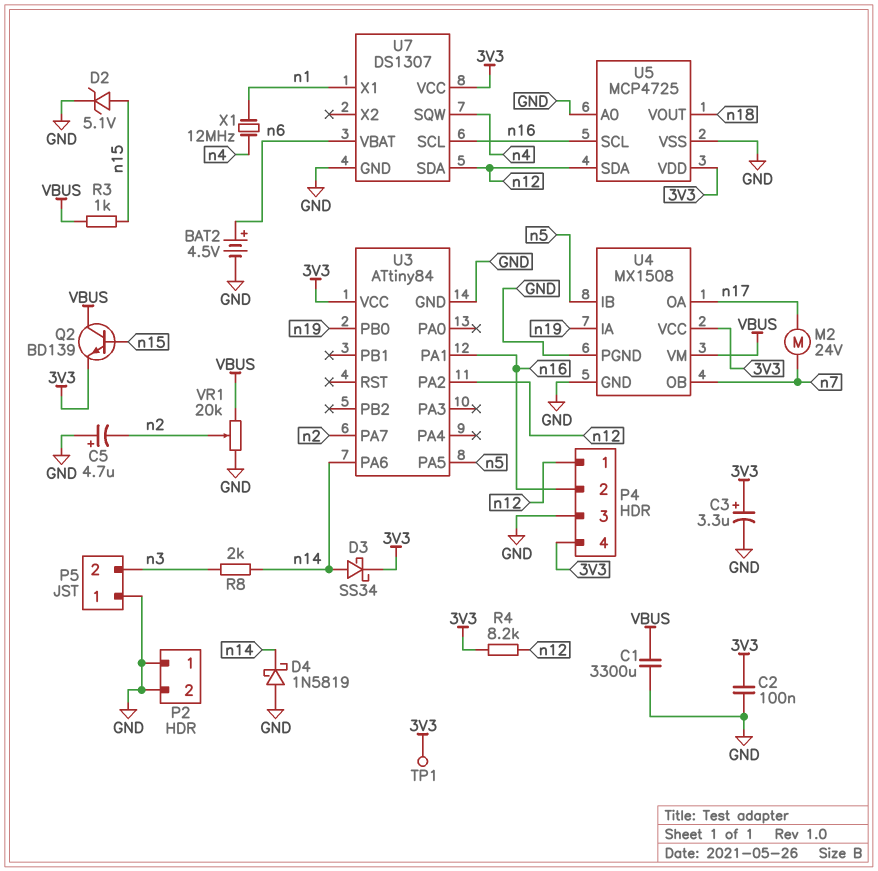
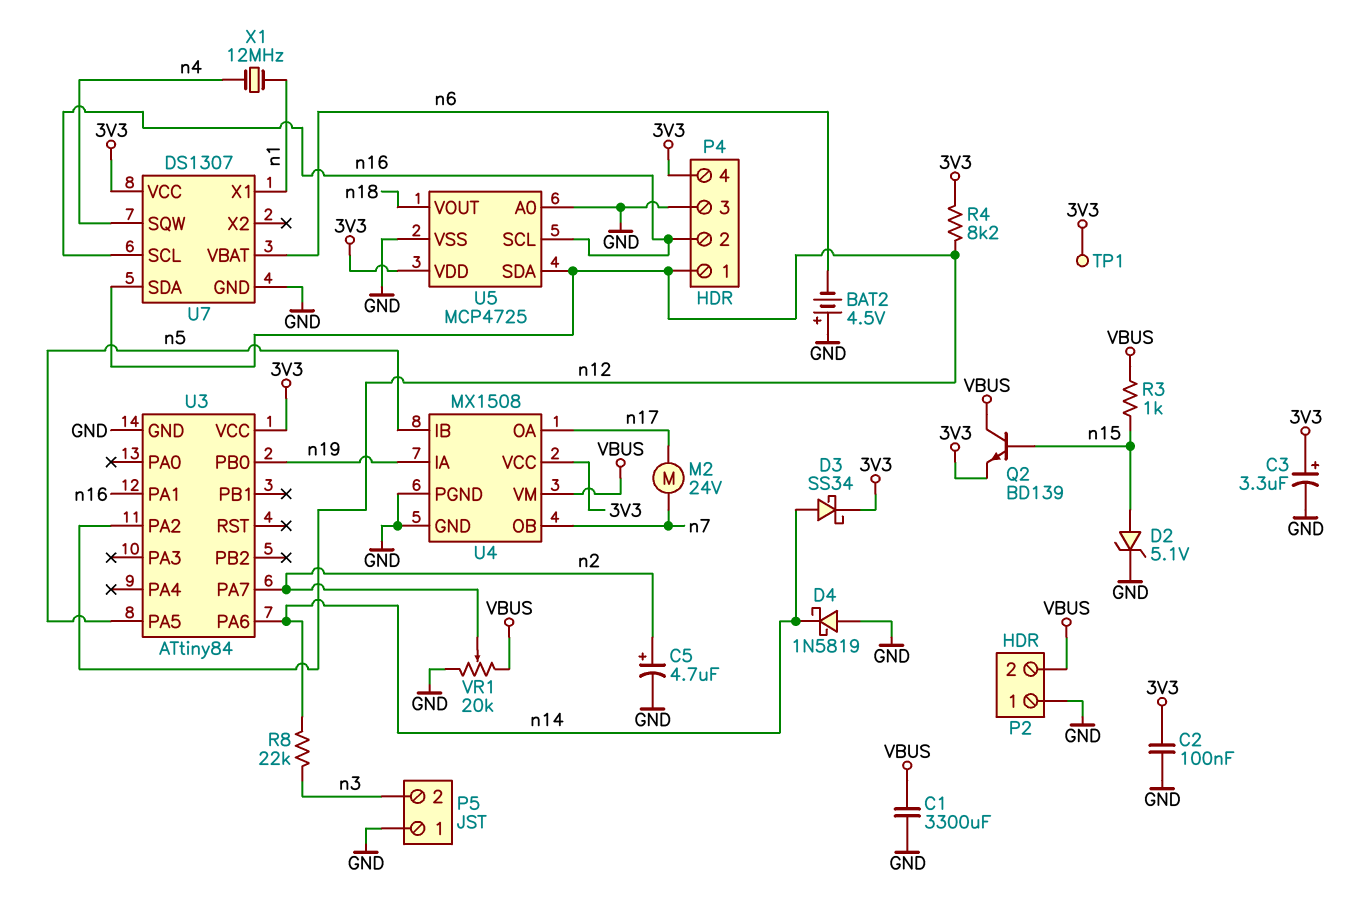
BAT2: 4.5V (plus n6, minus GND) -> 4.5V (plus GND, minus n6)
C5: 4.7uF (plus GND, minus n2) -> 4.7uF (plus n2, minus GND)
P2 pin 2: GND -> VBUS
R8: 2k (n3, n14) -> 22k (n3, n14)

